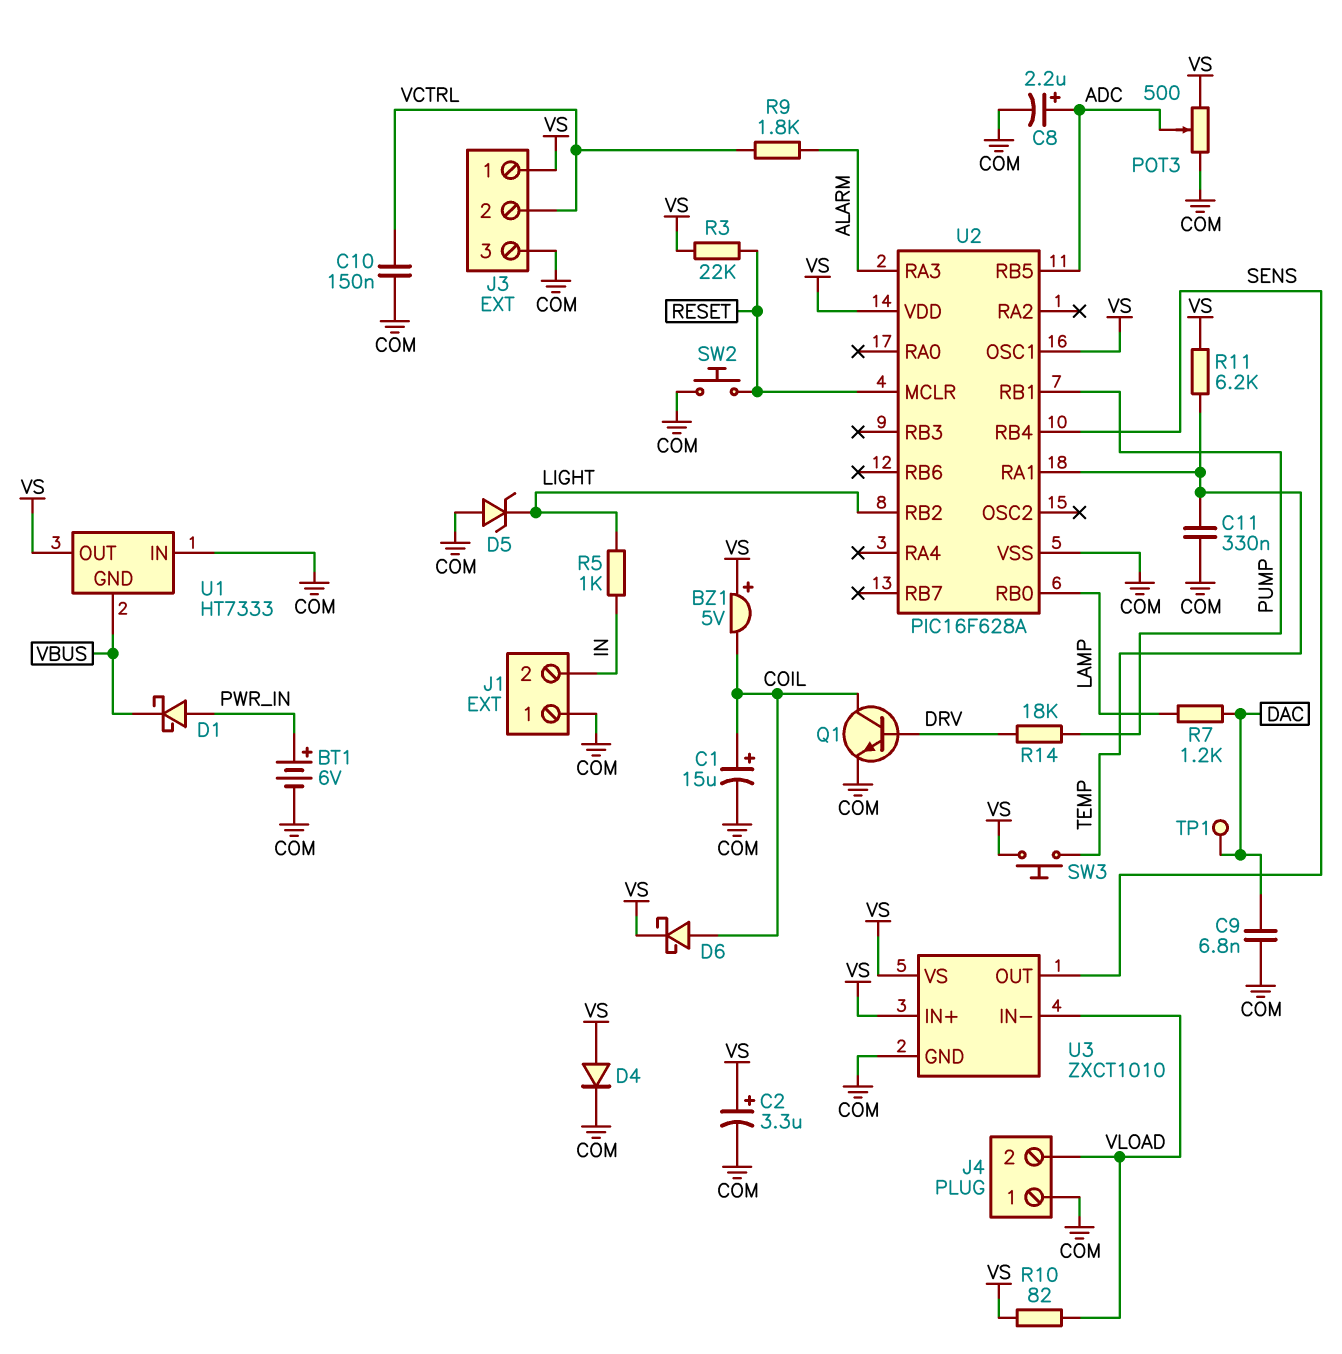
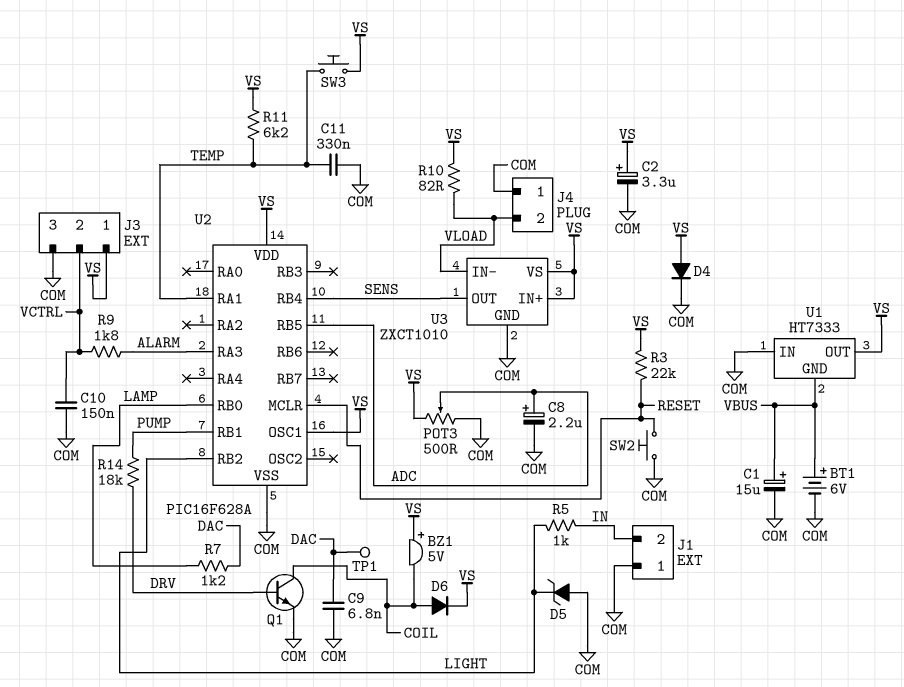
BT1: 6V (plus PWR_IN, minus COM) -> 6V (plus VBUS, minus COM)
C1: 15uF (plus COIL, minus COM) -> 15uF (plus VBUS, minus COM)
D1: schottky (A PWR_IN, K VBUS) -> none
D6: schottky (A COIL, K VS) -> diode (A COIL, K VS)

